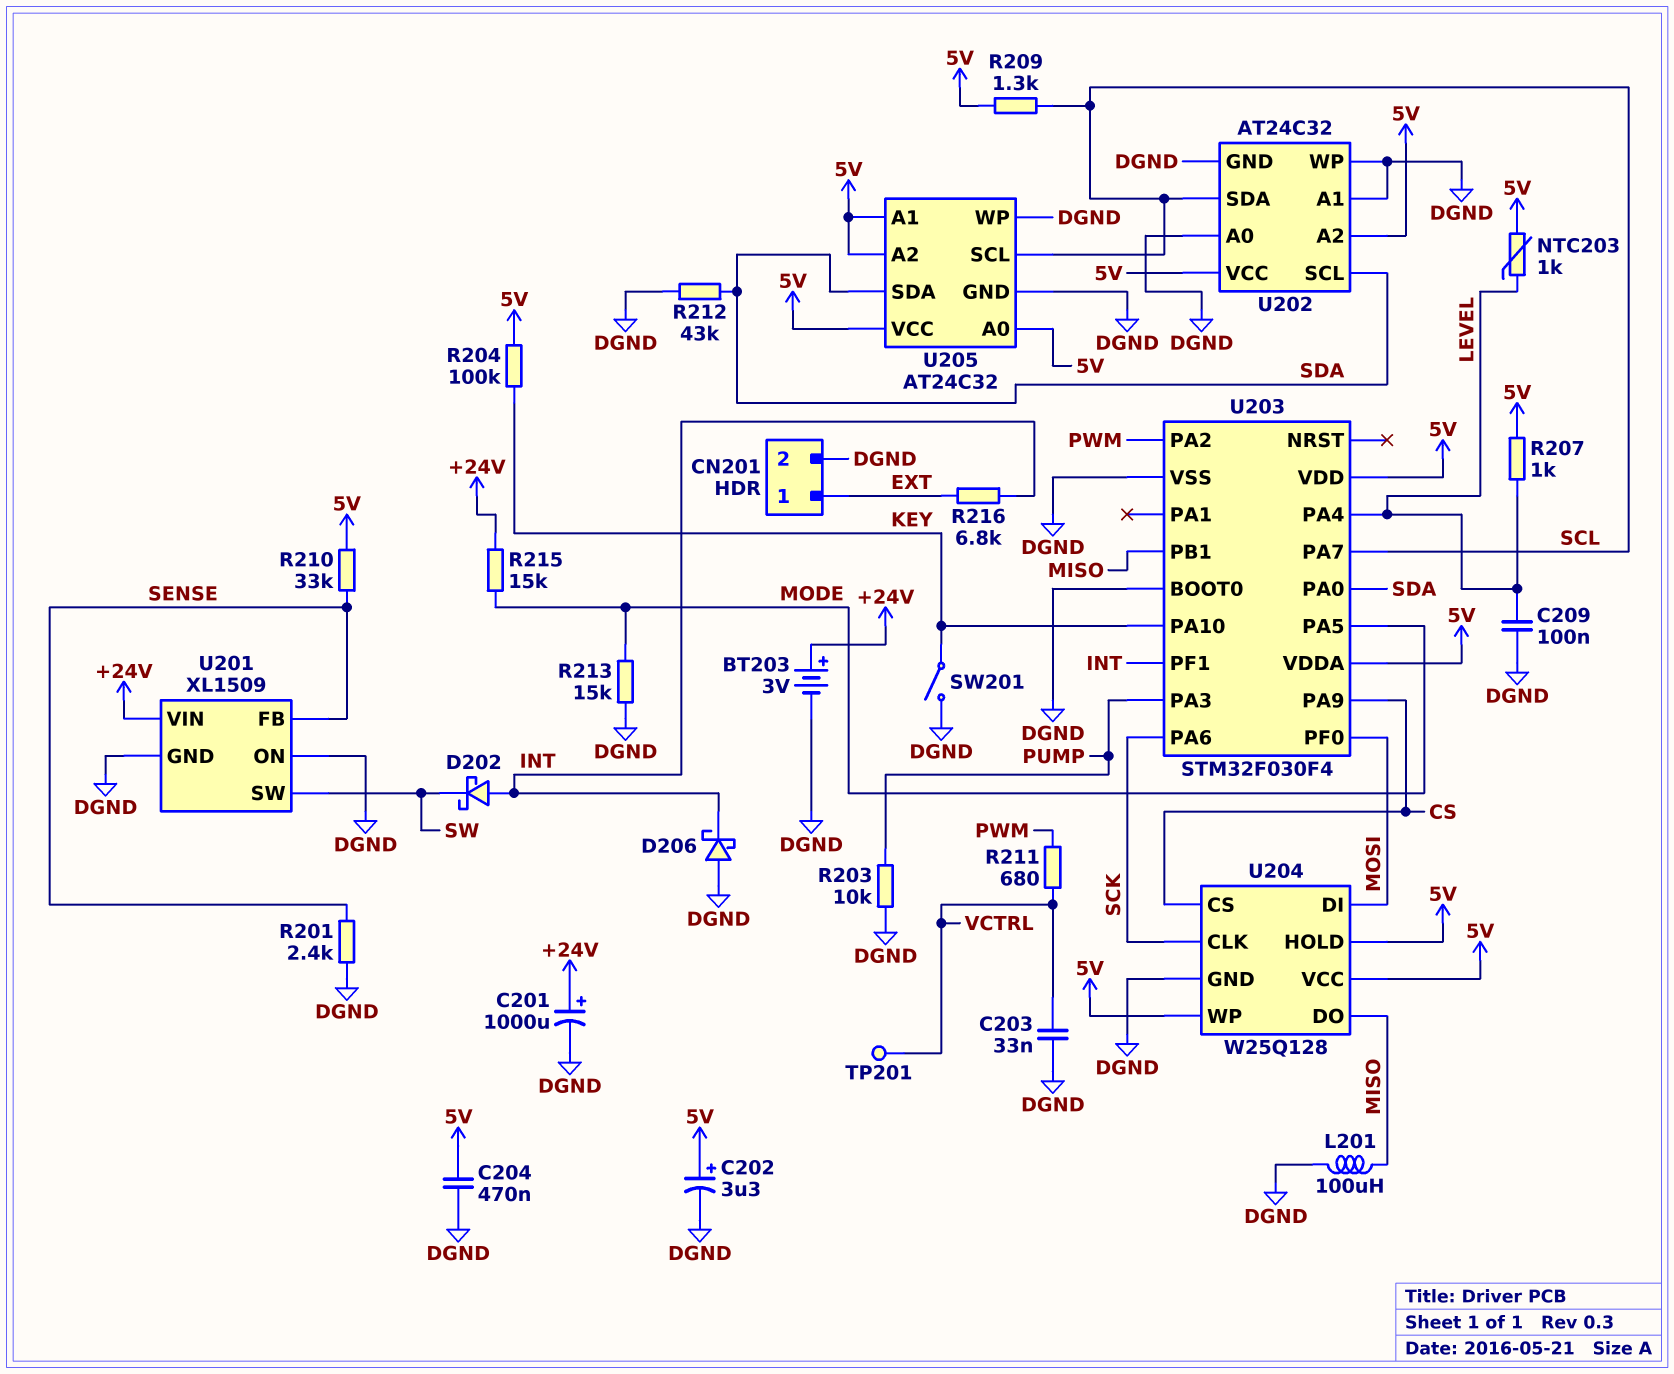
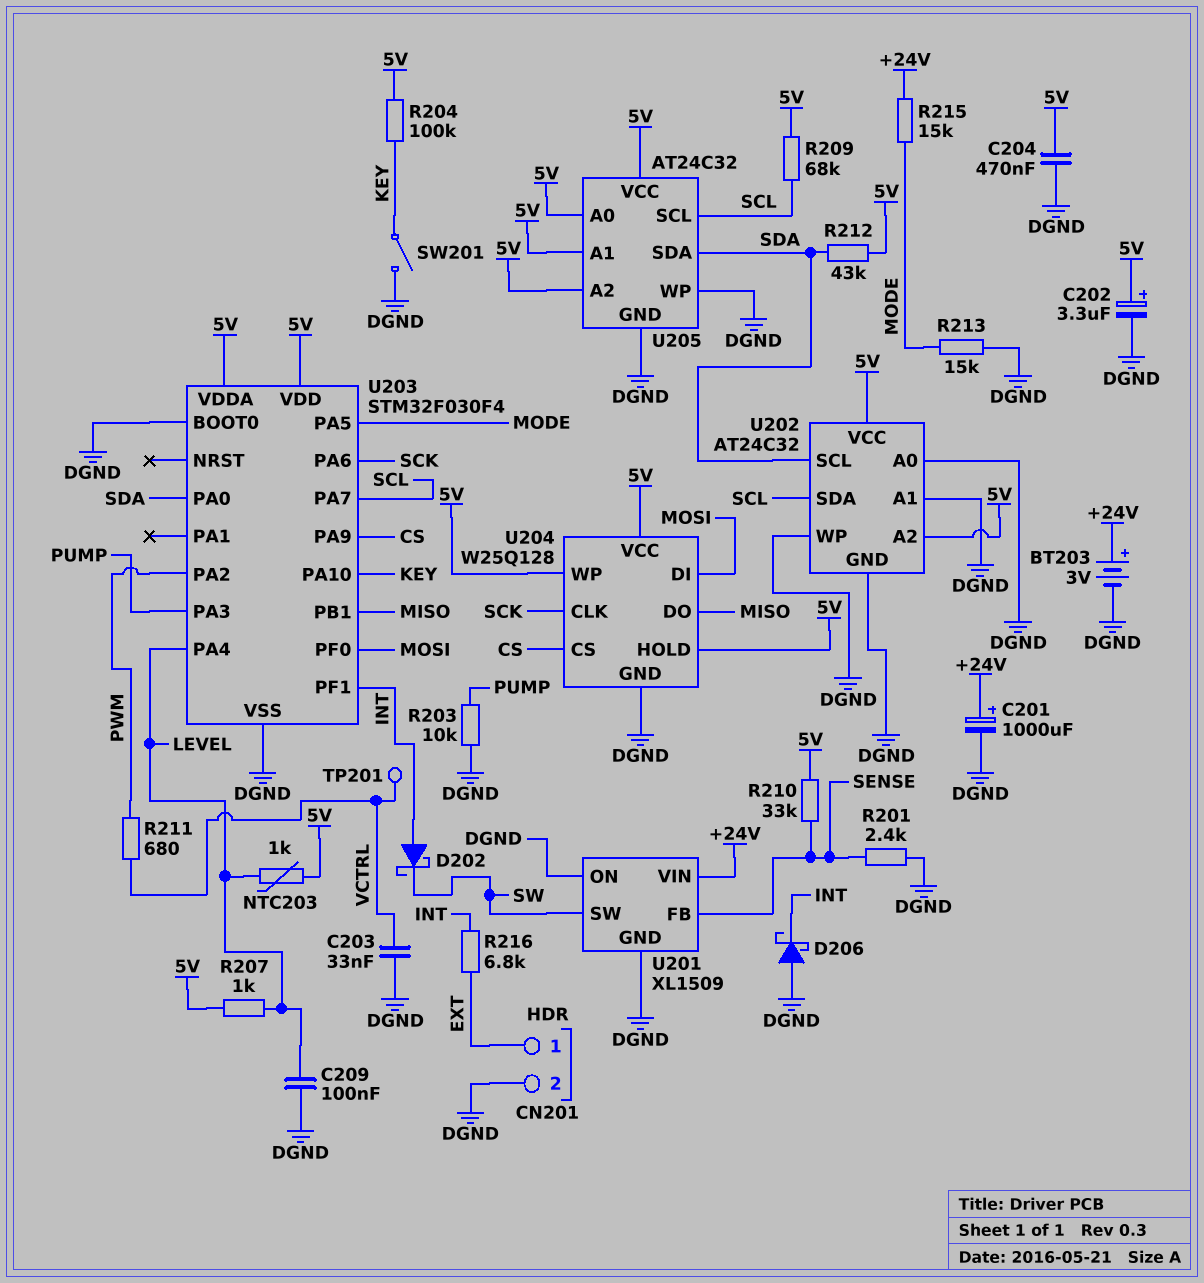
L201: 100uH (DGND, MISO) -> none
R209: 1.3k (5V, SCL) -> 68k (5V, SCL)
R212: 43k (DGND, SDA) -> 43k (5V, SDA)

